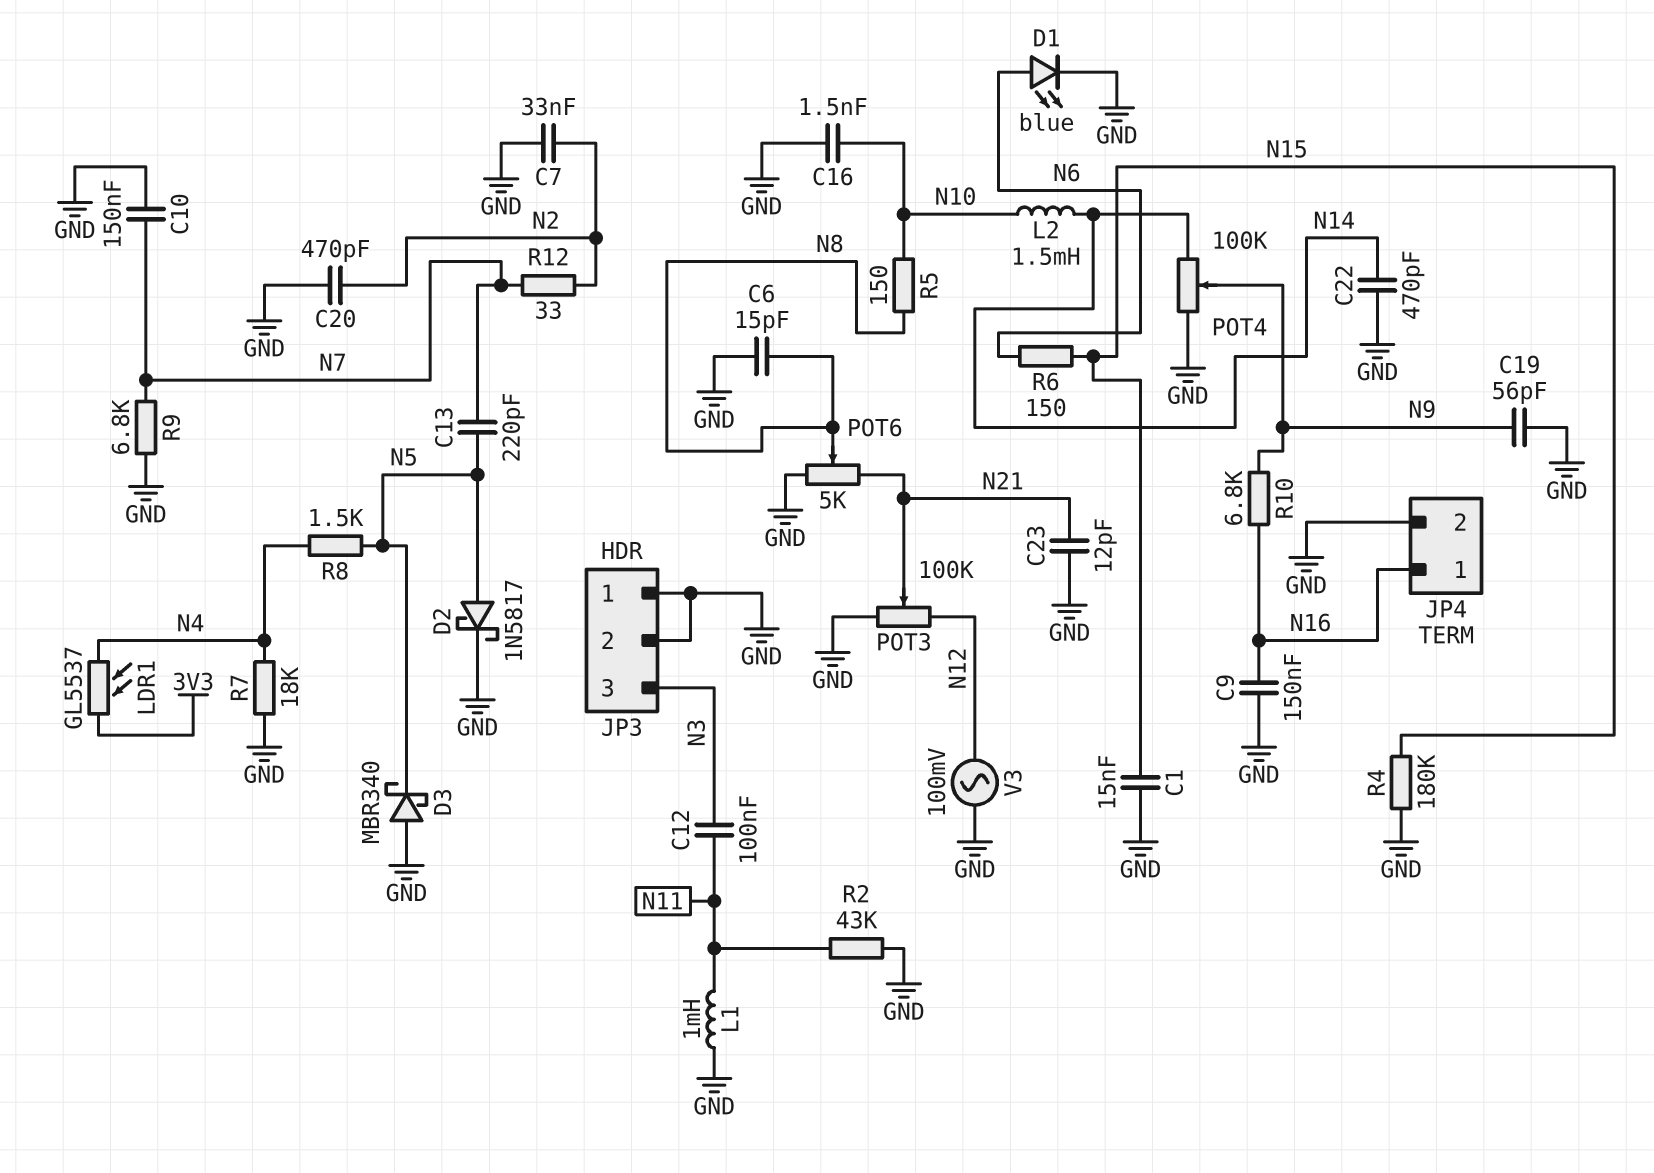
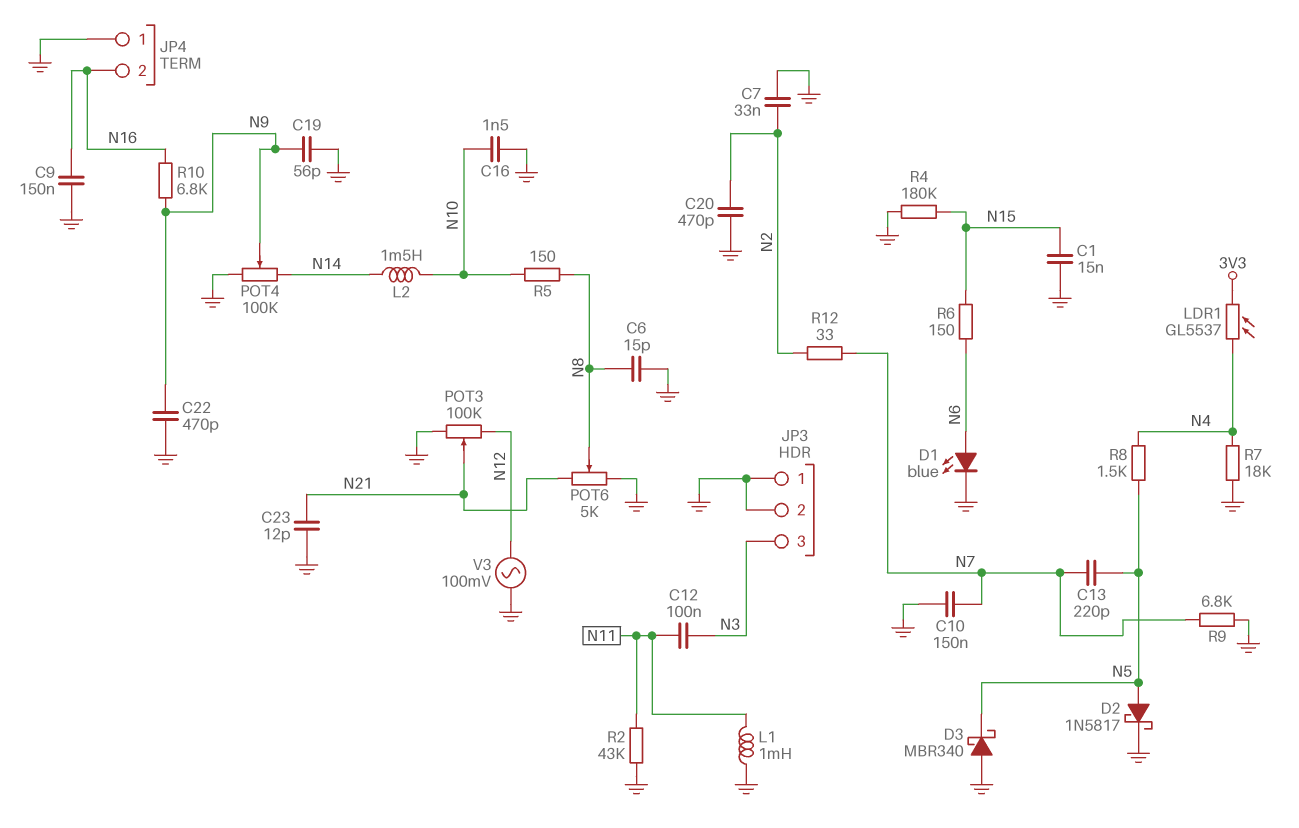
C22: 470pF (GND, N14) -> 470pF (GND, N9)
JP4 pin 1: N16 -> GND
JP4 pin 2: GND -> N16

